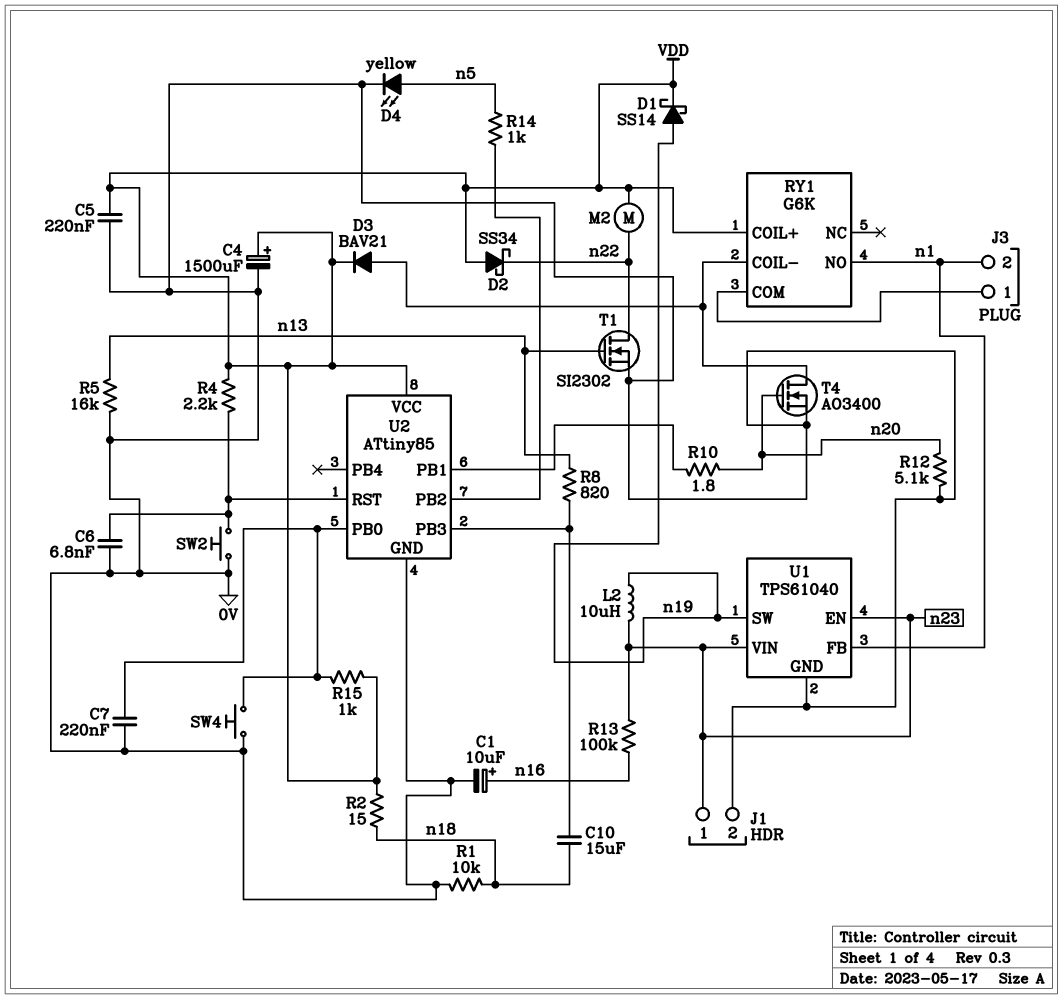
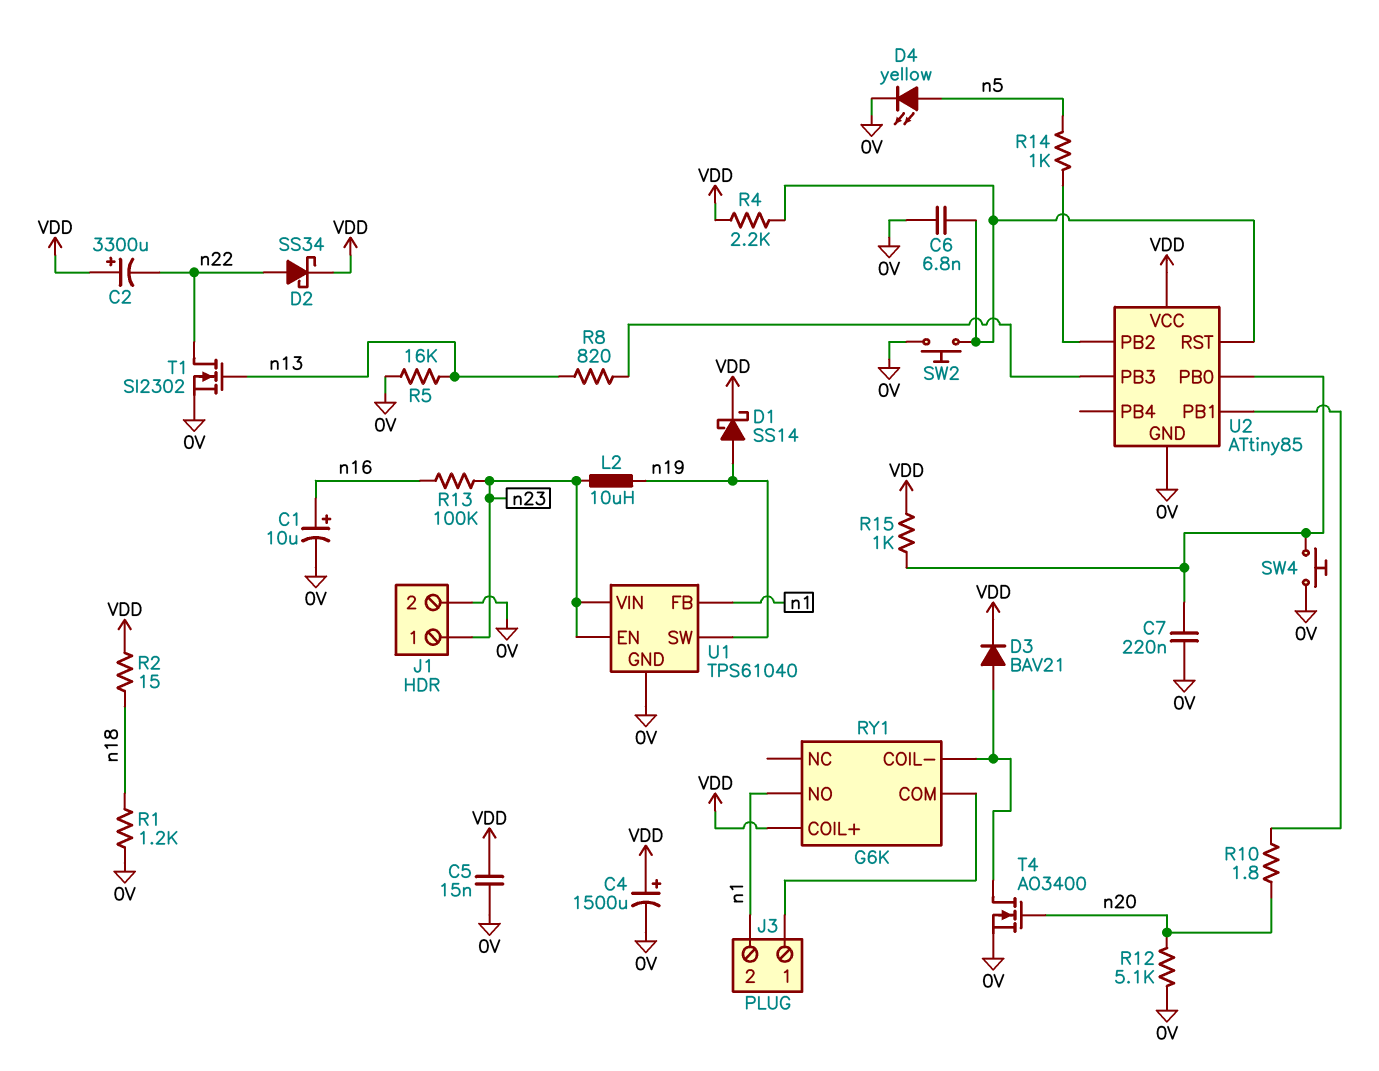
C2: none -> 3300uF (plus VDD, minus n22)
C5: 220nF (0V, VDD) -> 15nF (0V, VDD)
C10: 15uF (U2/PB3, n18) -> none
D2: schottky SS34 (A VDD, K n22) -> schottky SS34 (A n22, K VDD)
M2: motor (VDD, n22) -> none
R1: 10k (0V, n18) -> 1.2k (0V, n18)

